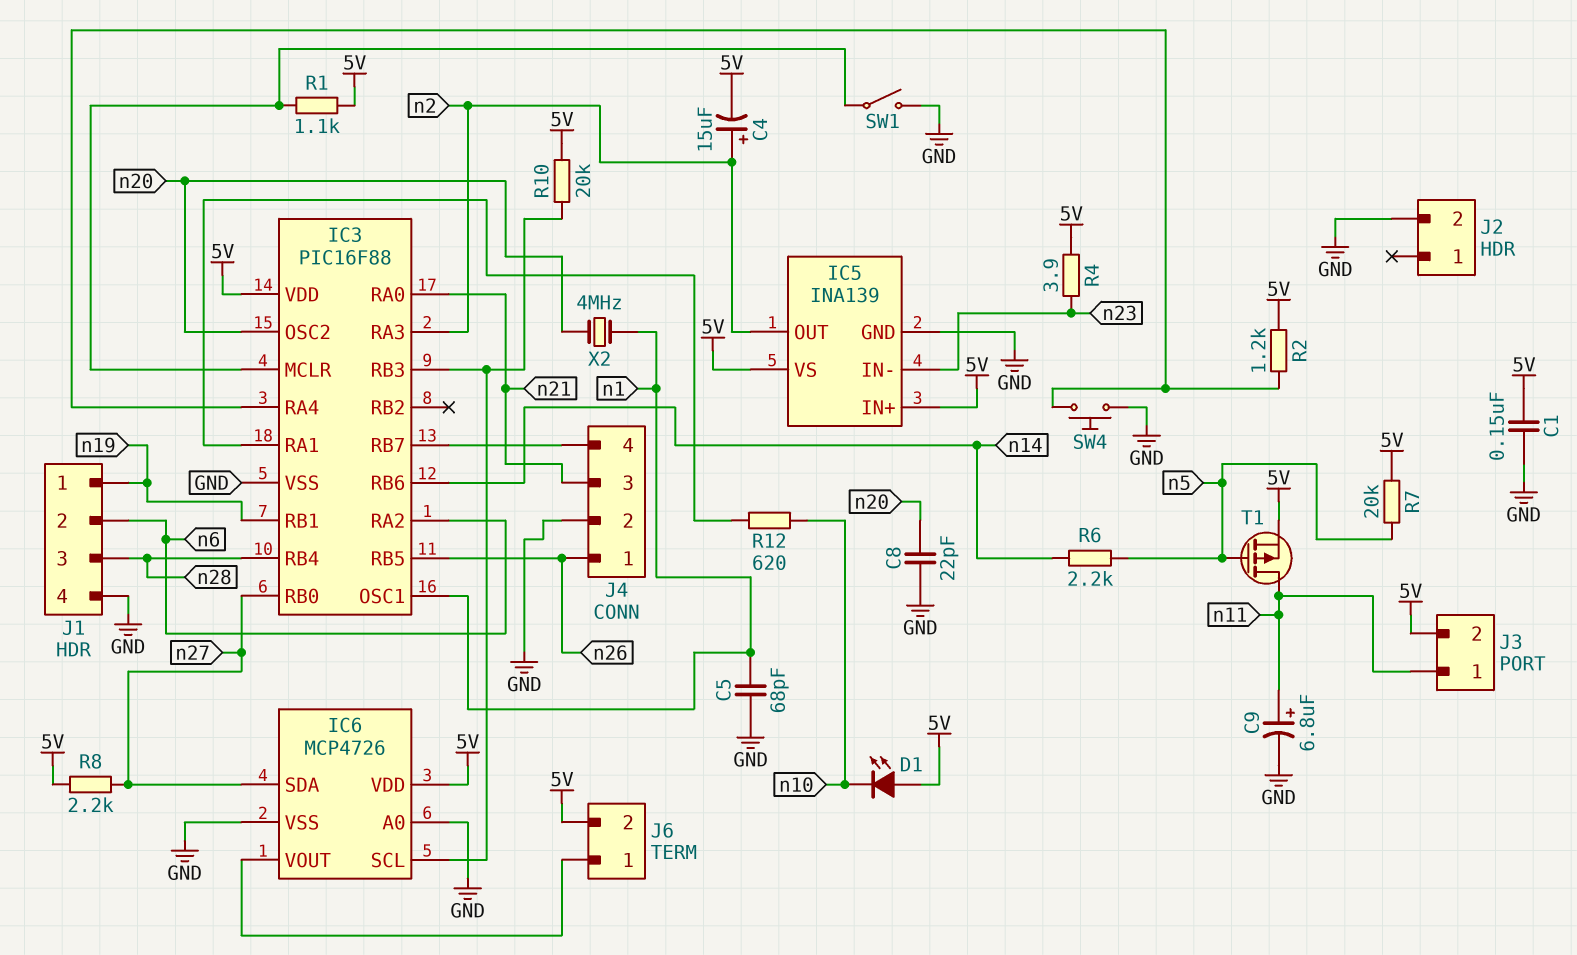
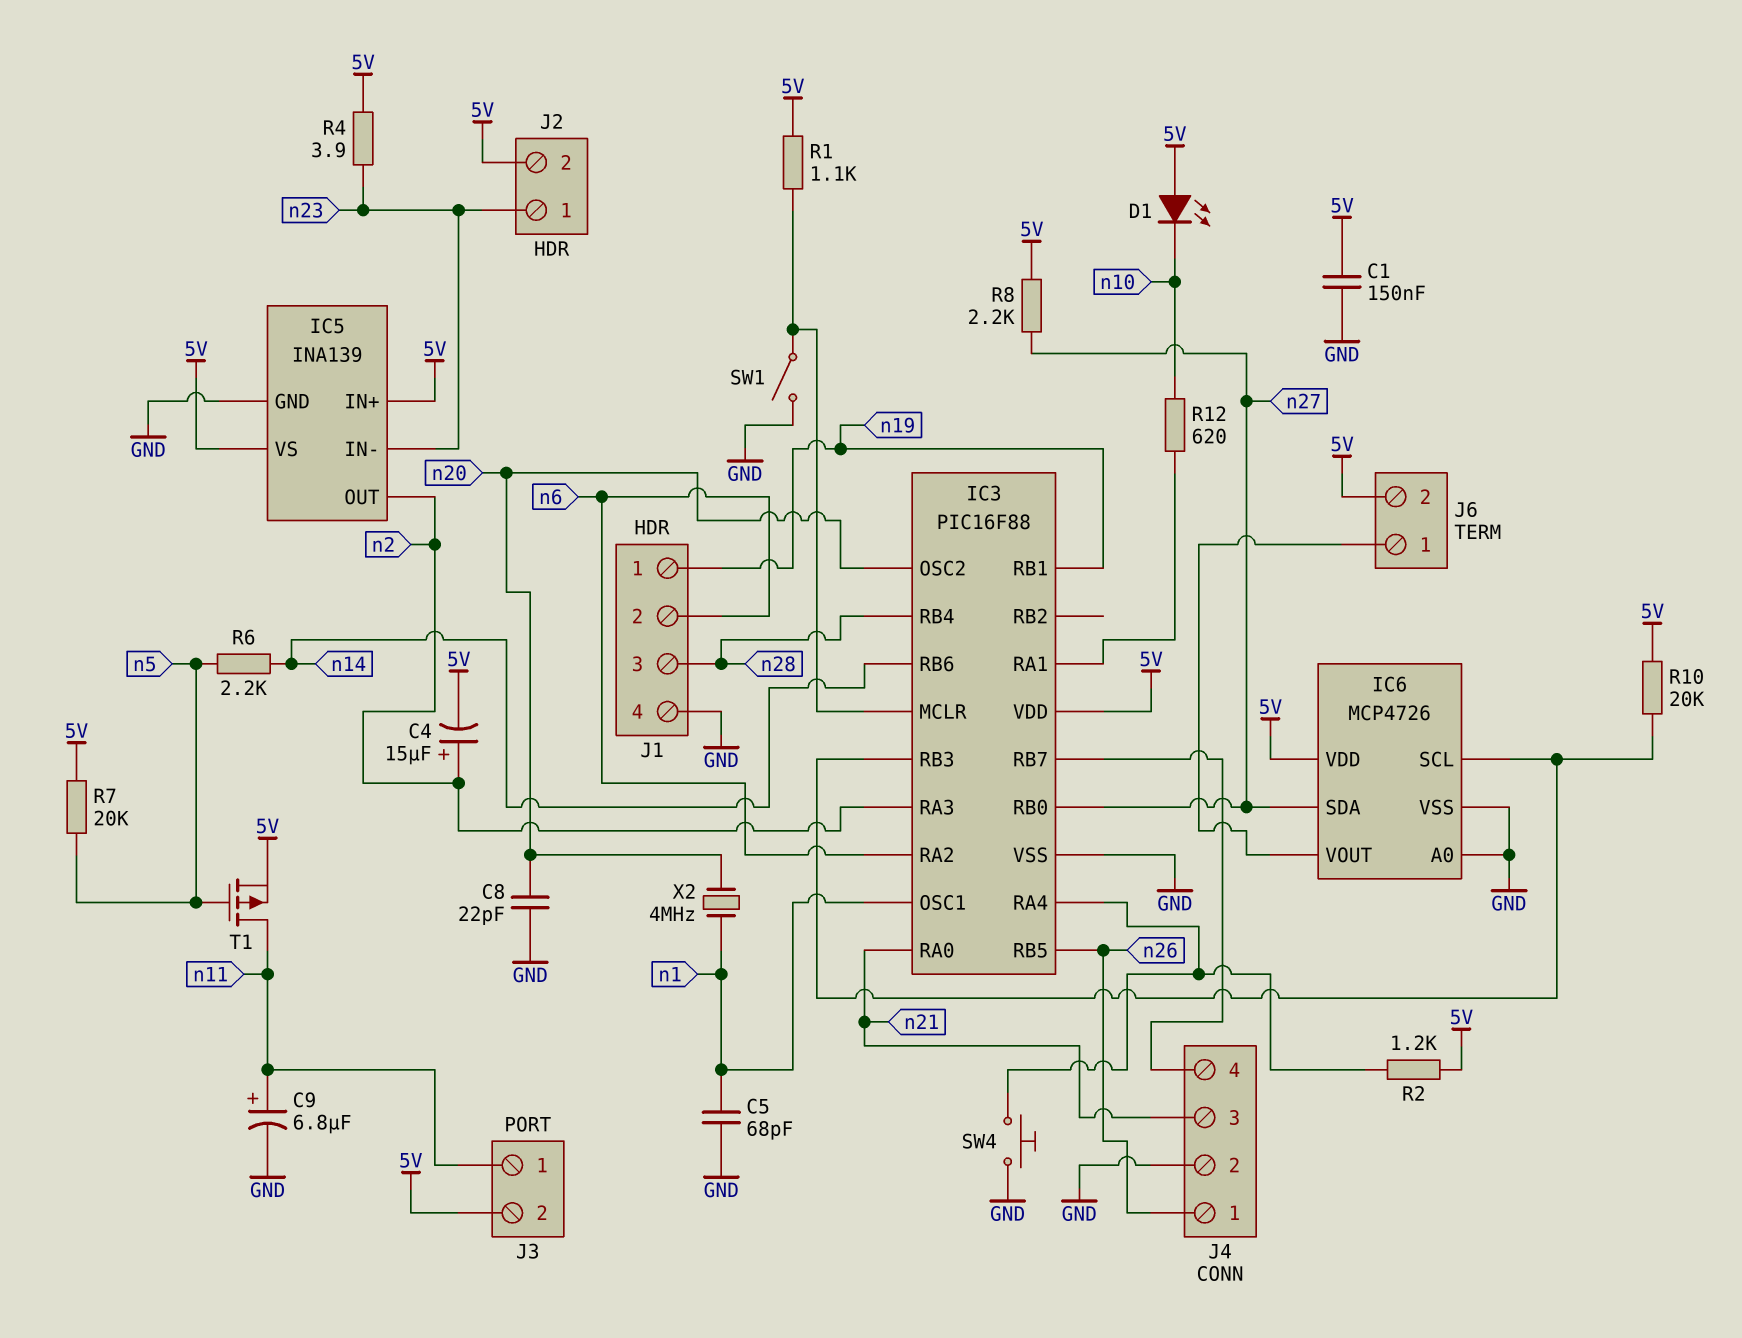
J2 pin 1: none -> n23
J2 pin 2: GND -> 5V

